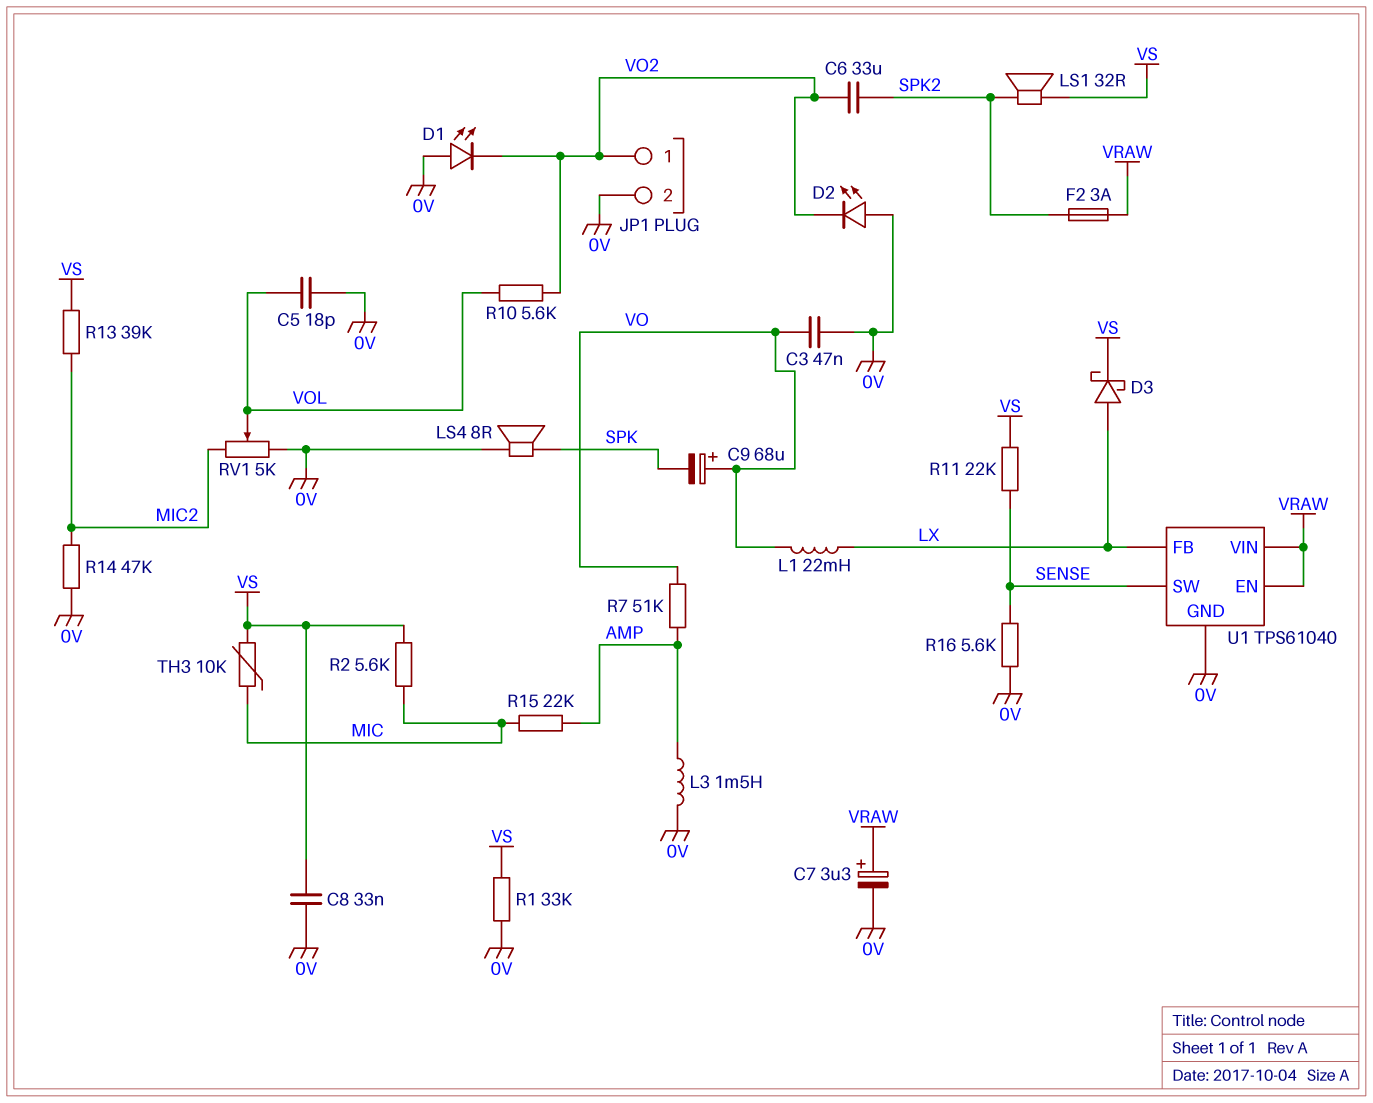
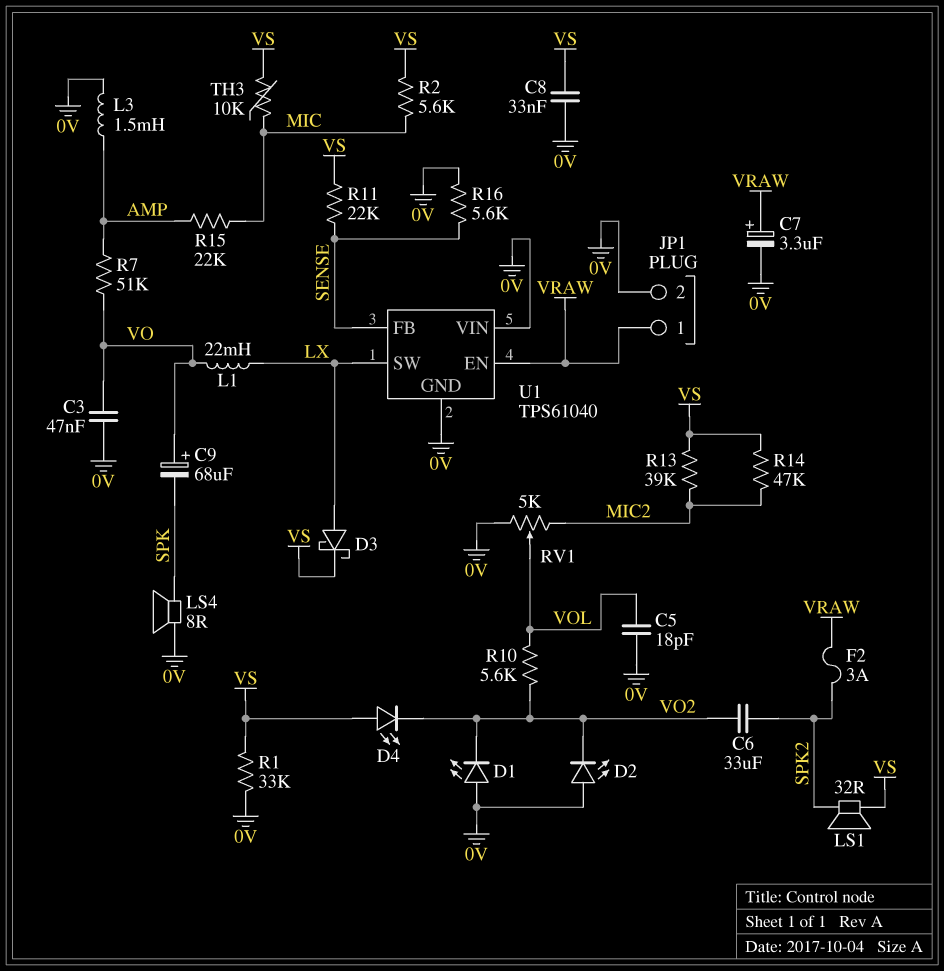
D4: none -> LED (A VS, K VO2)
JP1 pin 1: VO2 -> VRAW
R14: 47k (0V, MIC2) -> 47k (MIC2, VS)
U1 pin FB: LX -> SENSE
U1 pin SW: SENSE -> LX
U1 pin VIN: VRAW -> 0V

